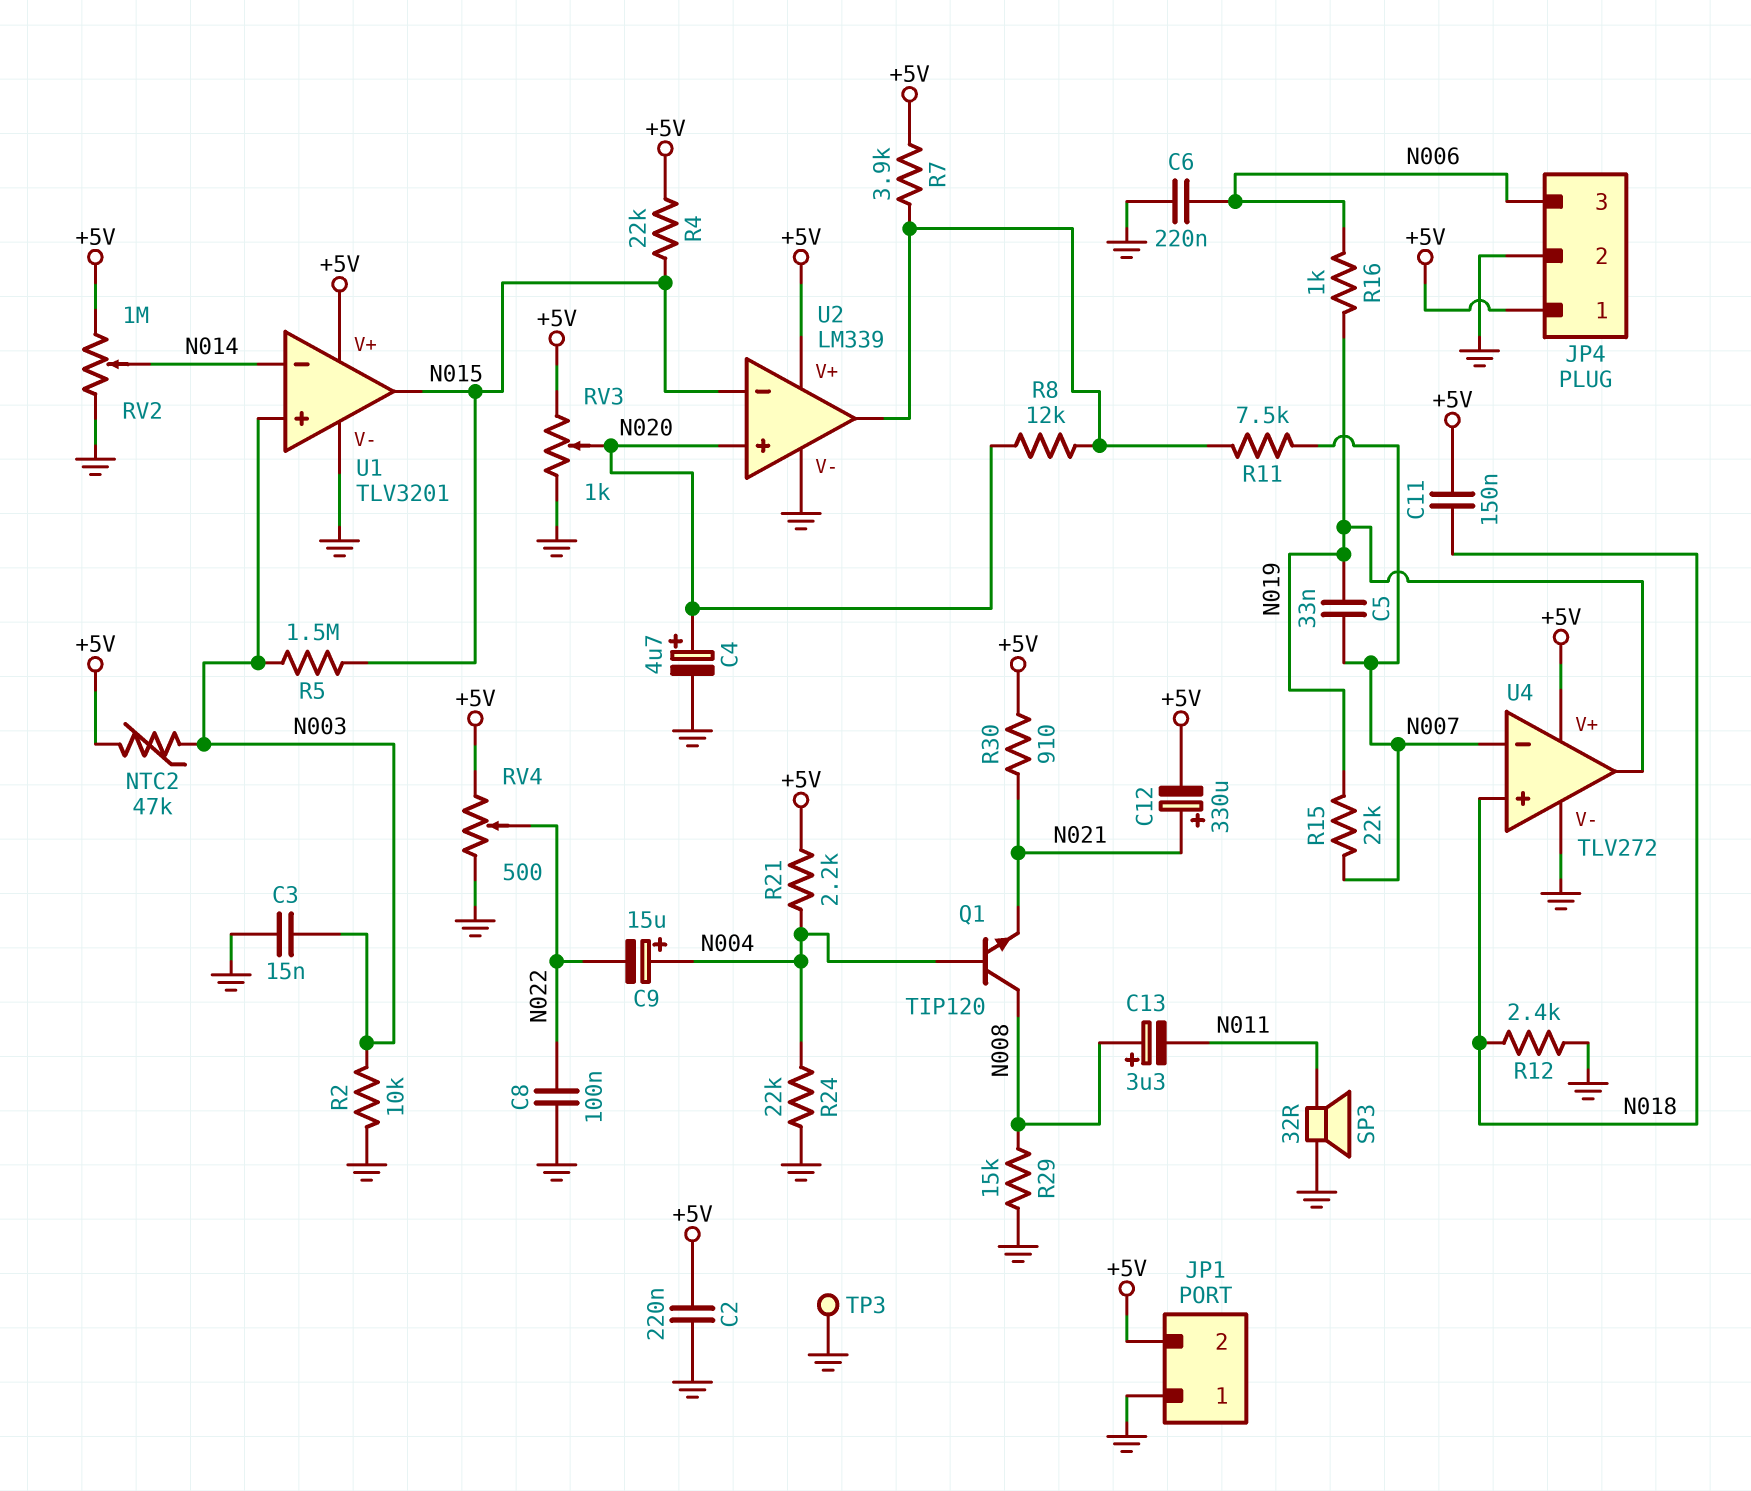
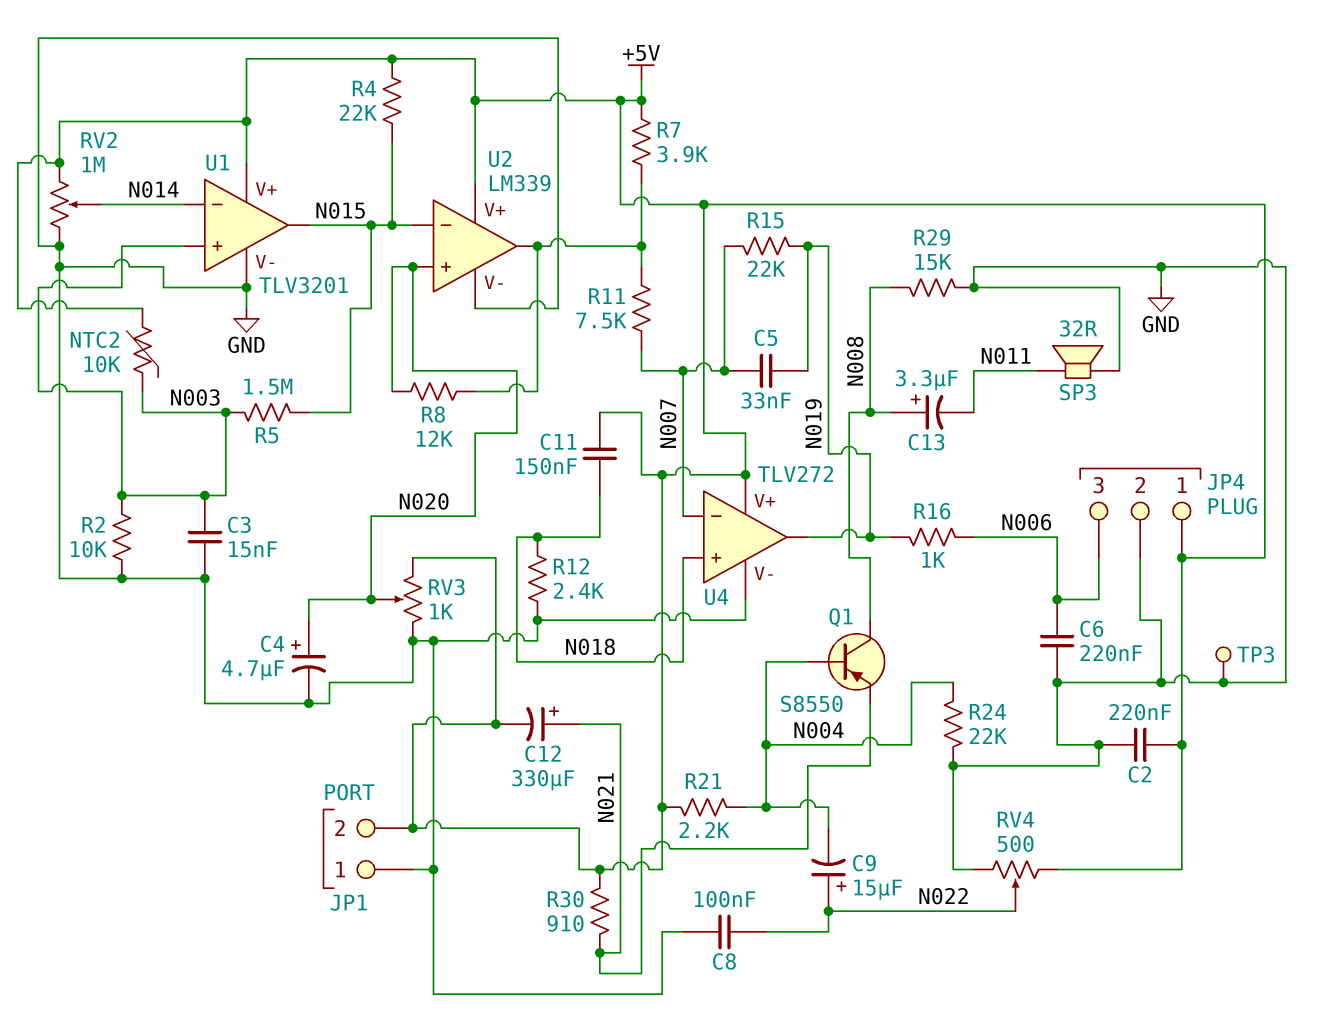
C9: 15uF (plus N004, minus N022) -> 15uF (plus N022, minus N004)
NTC2: 47k (+5V, N003) -> 10k (+5V, N003)
Q1: NPN TIP120 (B N004, C N008, E N021) -> PNP S8550 (B N004, C N008, E N021)

